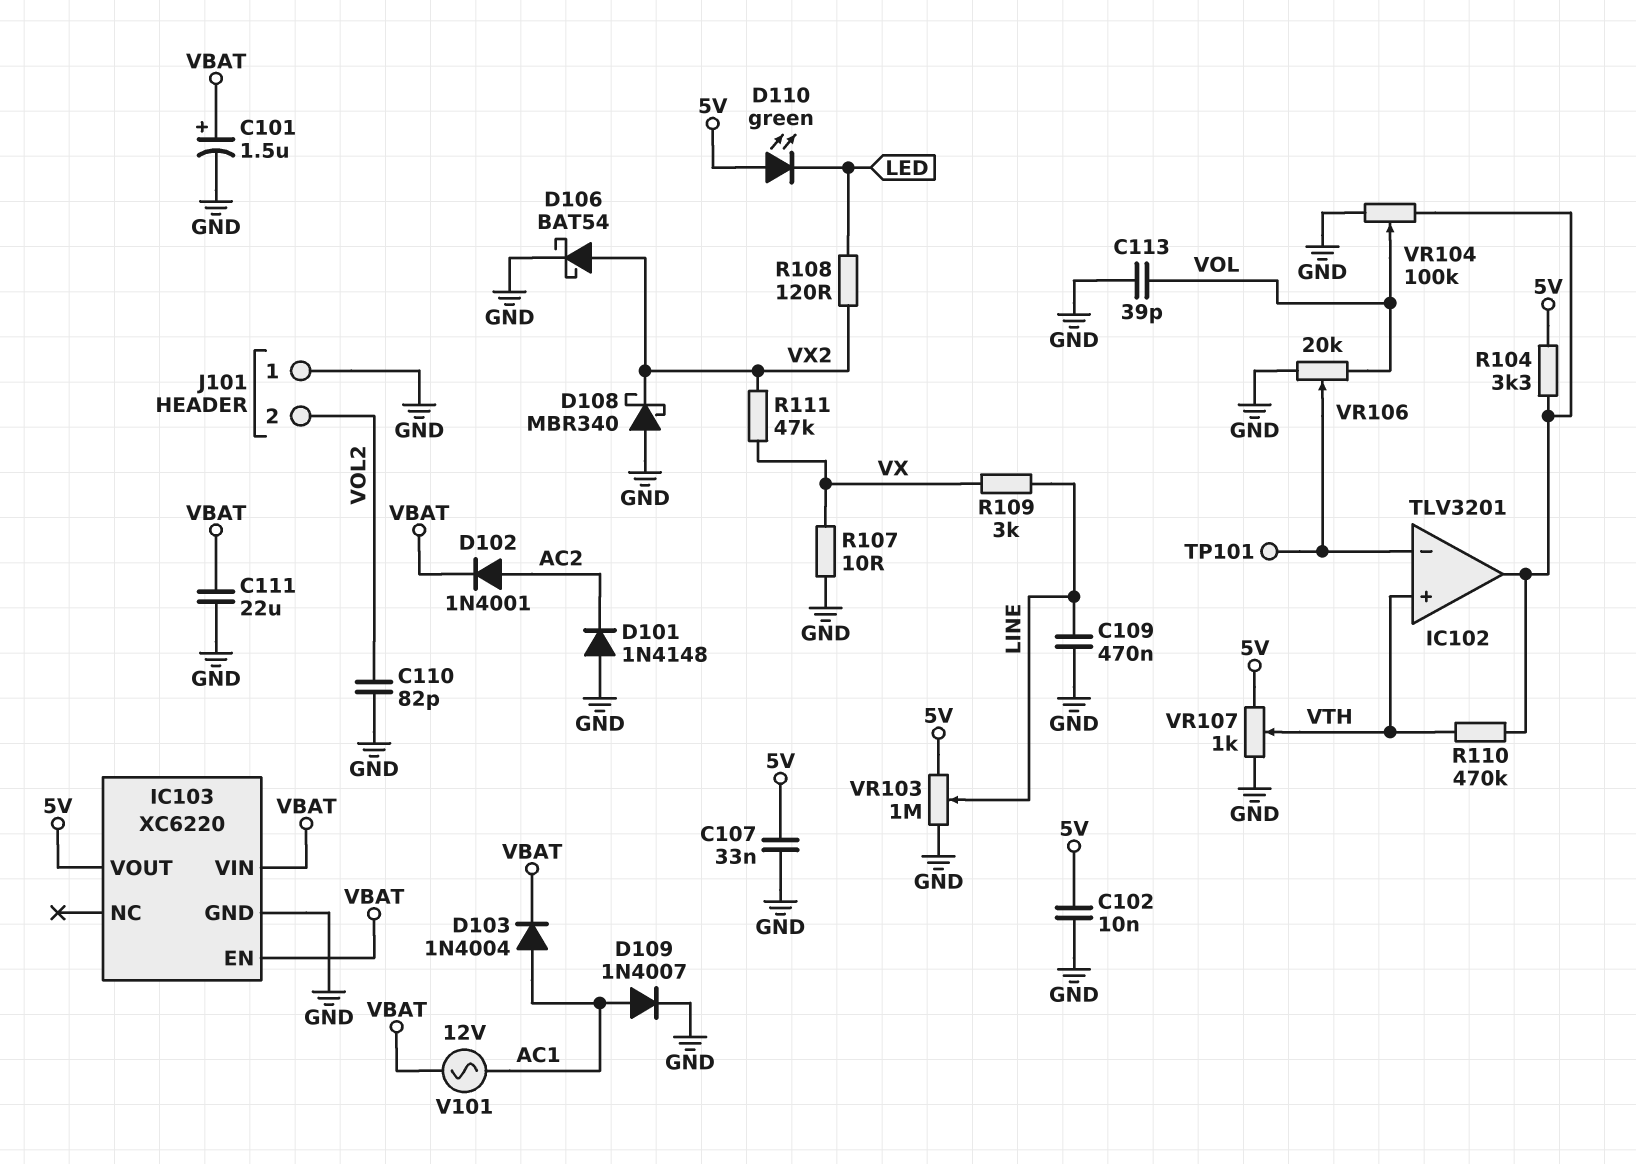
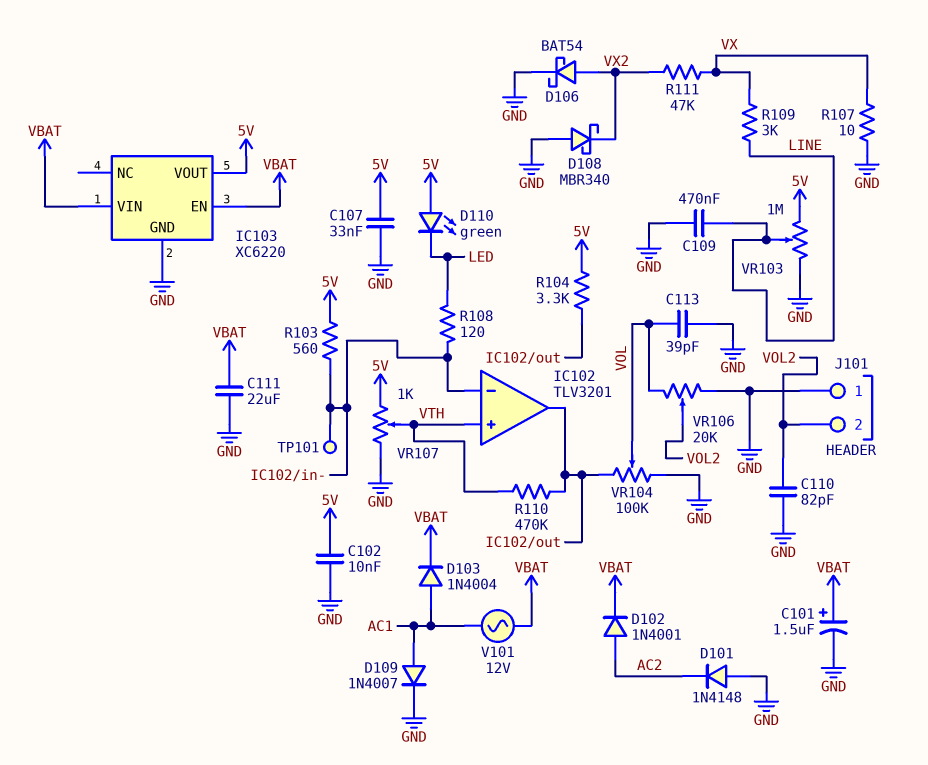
R103: none -> 560 (5V, IC102/in-)
R108: 120 (LED, VX2) -> 120 (IC102/in-, LED)
VR106: 20k (GND, VOL, wiper IC102/in-) -> 20k (GND, VOL, wiper VOL2)

